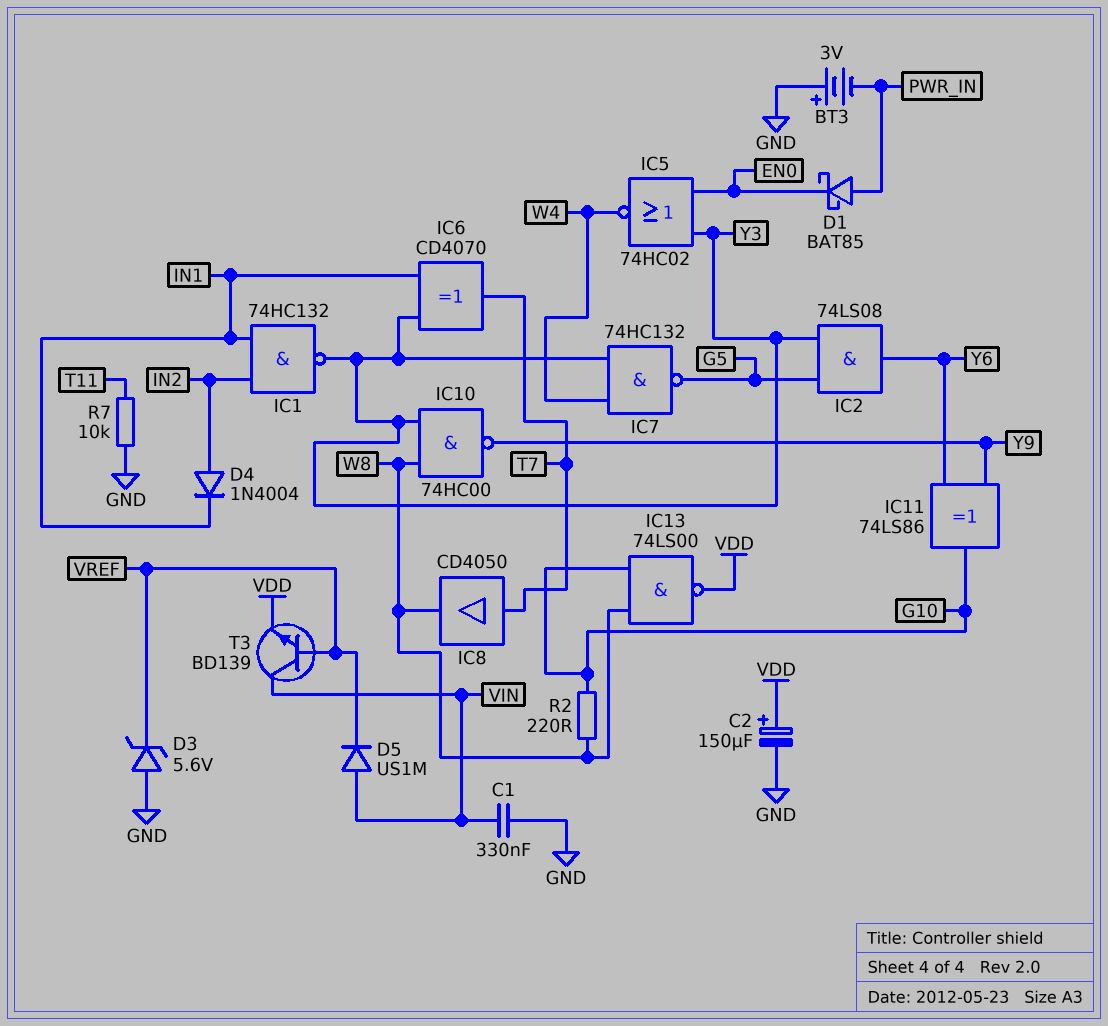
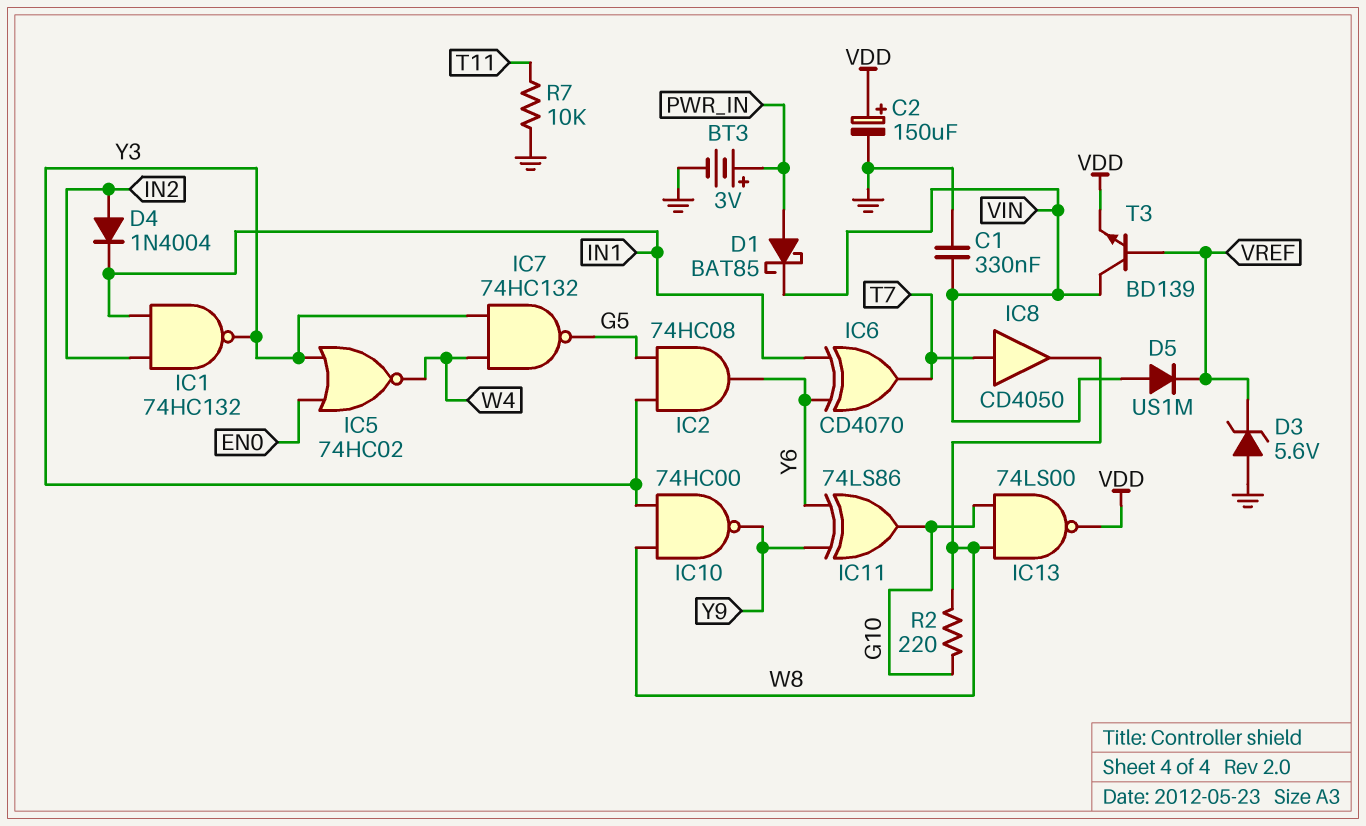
BT3: 3V (plus GND, minus PWR_IN) -> 3V (plus PWR_IN, minus GND)
D1: schottky BAT85 (A PWR_IN, K EN0) -> schottky BAT85 (A PWR_IN, K VIN)
IC2: AND 74LS08 (in G5, in Y3, out Y6) -> AND 74HC08 (in G5, in Y3, out Y6)
IC6: XOR CD4070 (in IN1, in Y3, out T7) -> XOR CD4070 (in IN1, in Y6, out T7)

